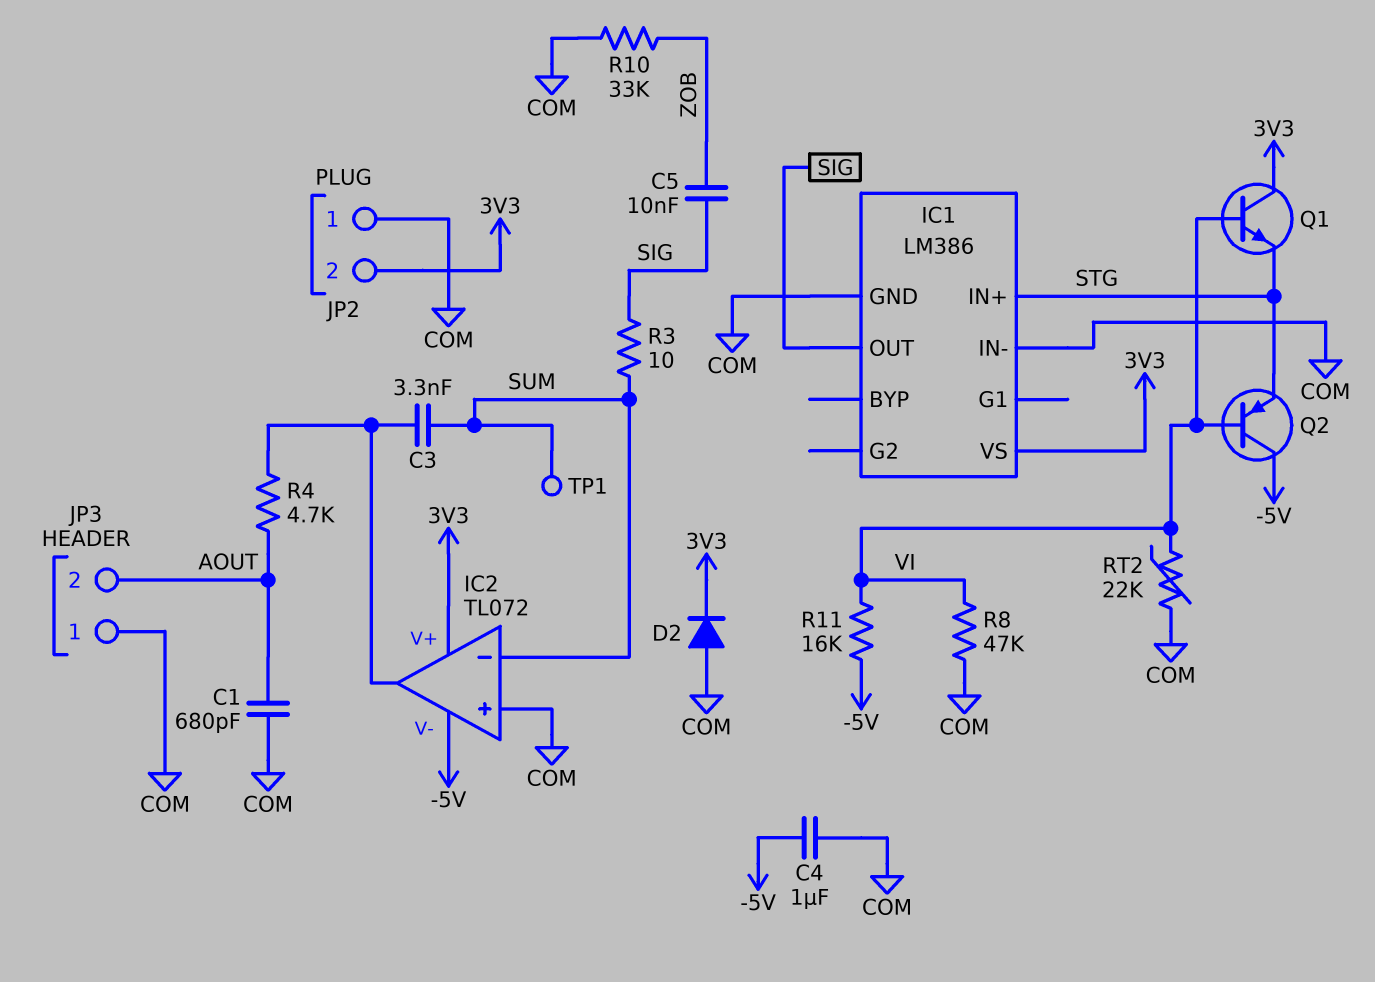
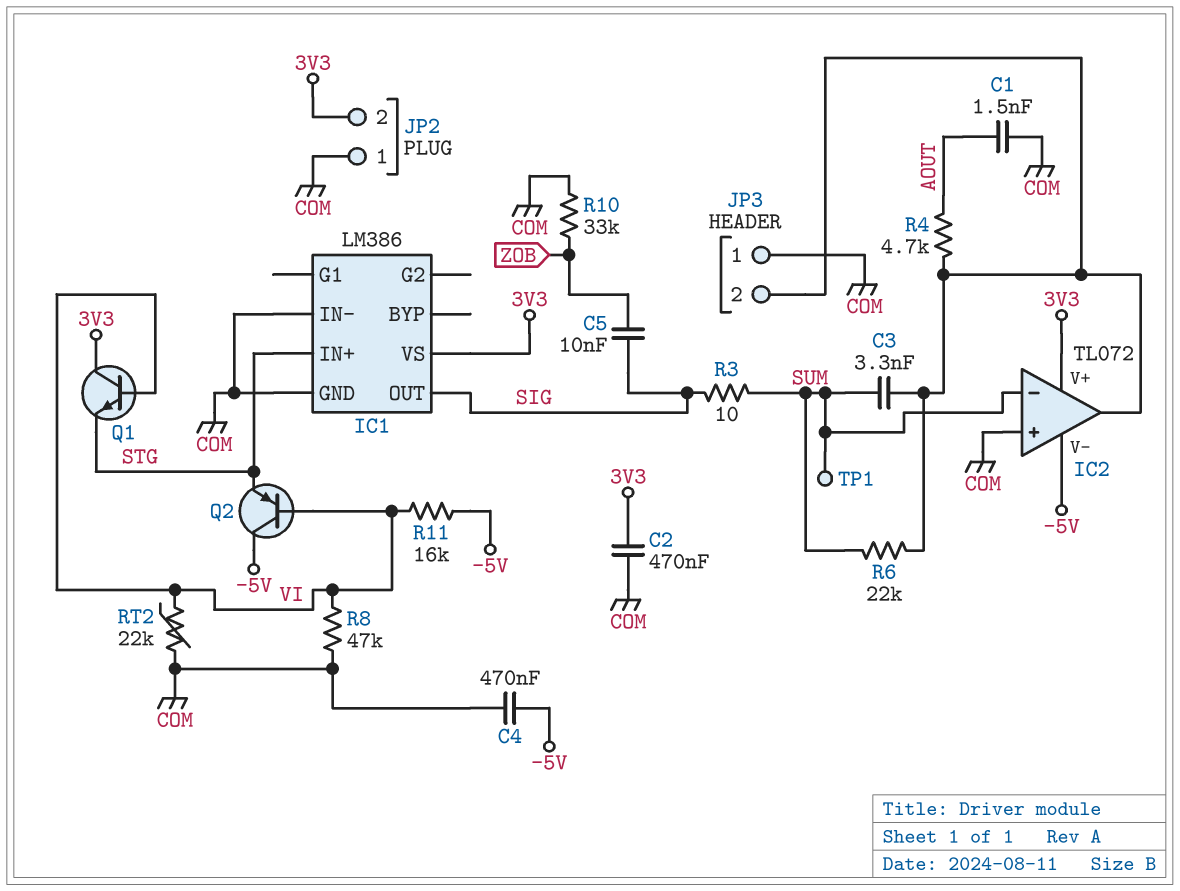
C1: 680pF (AOUT, COM) -> 1.5nF (AOUT, COM)
C2: none -> 470nF (3V3, COM)
C4: 1uF (-5V, COM) -> 470nF (-5V, COM)
D2: diode (A COM, K 3V3) -> none
JP3 pin 2: AOUT -> IC2/out
R6: none -> 22k (IC2/out, SUM)

